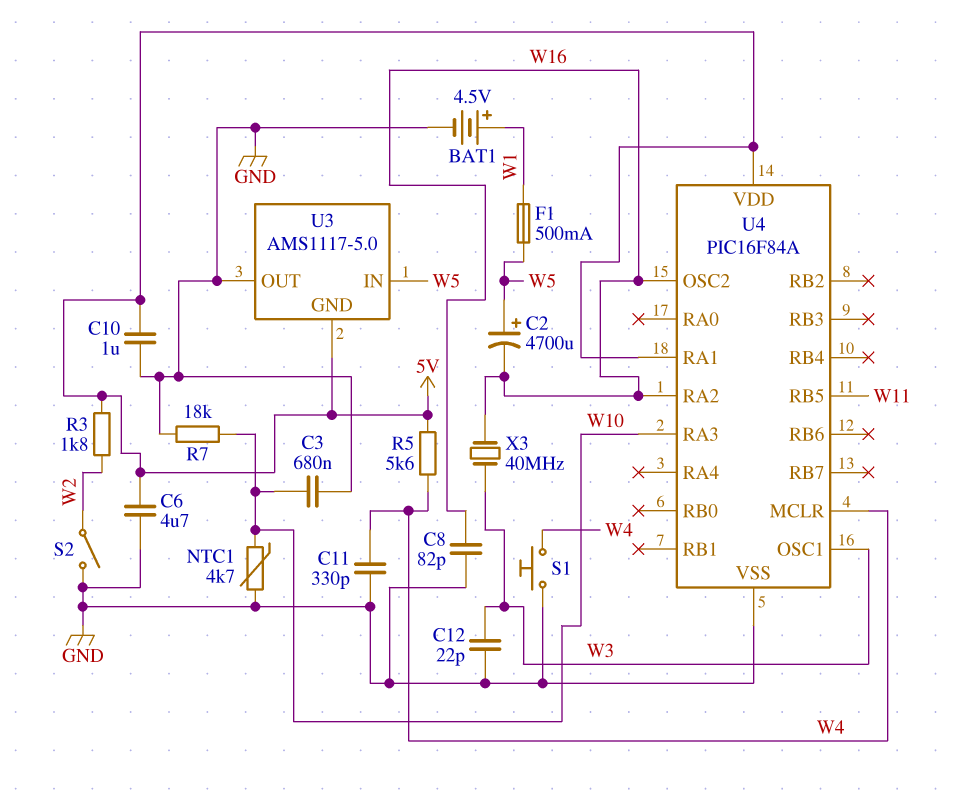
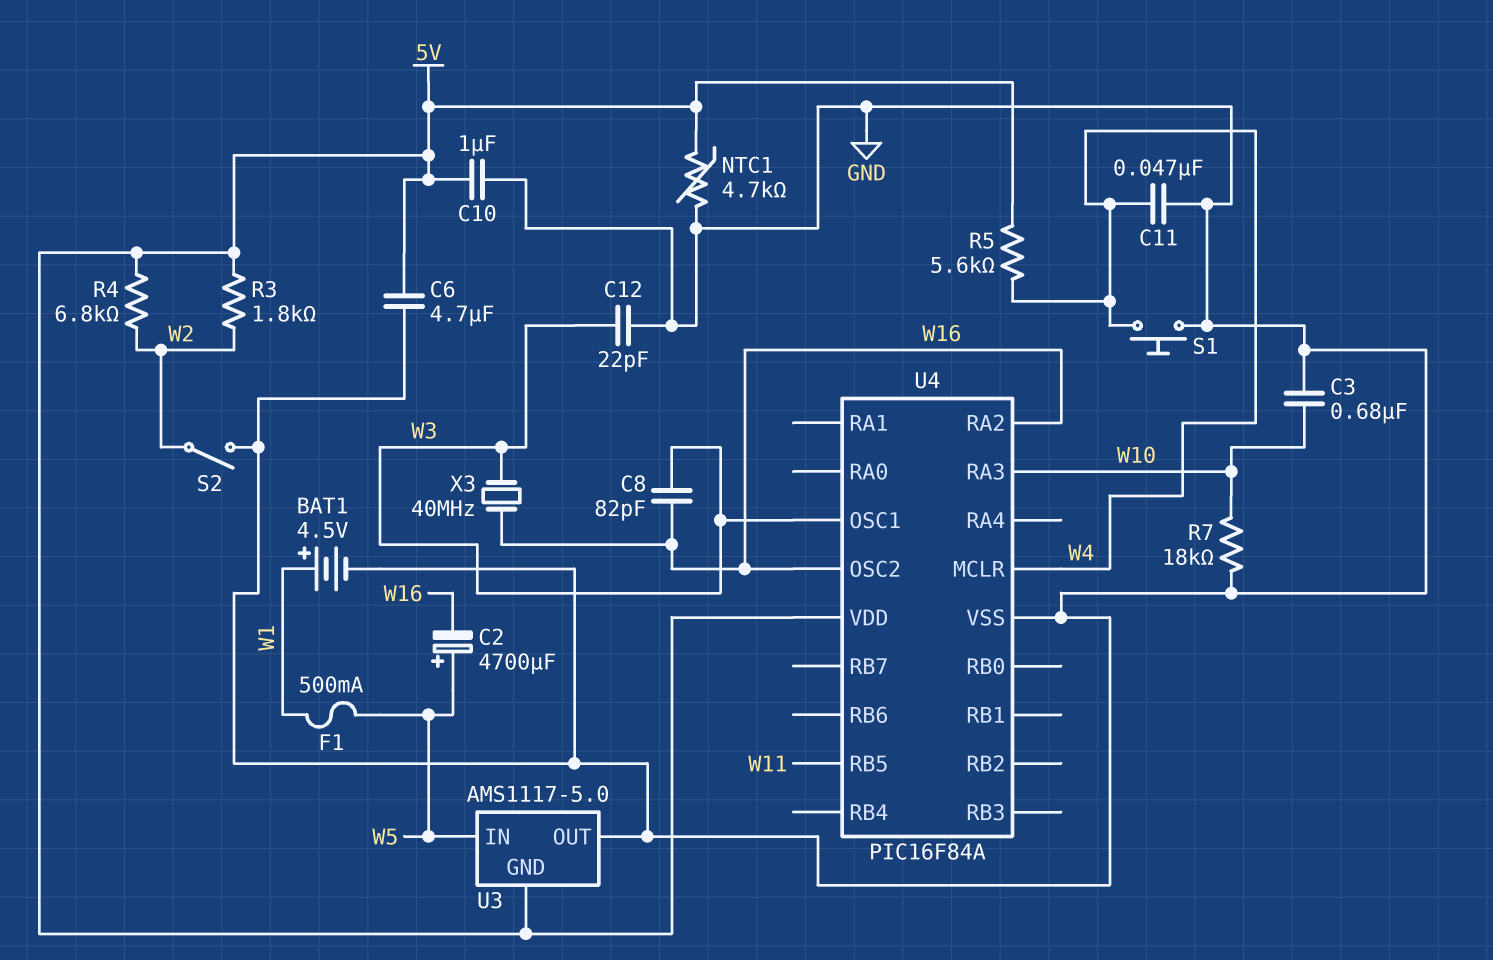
C8: 82pF (GND, W16) -> 82pF (W3, W16)
C11: 330pF (GND, W4) -> 47nF (GND, W4)
NTC1: 4.7k (GND, W10) -> 4.7k (5V, GND)
R4: none -> 6.8k (5V, W2)
U4 pin RA1: 5V -> none

